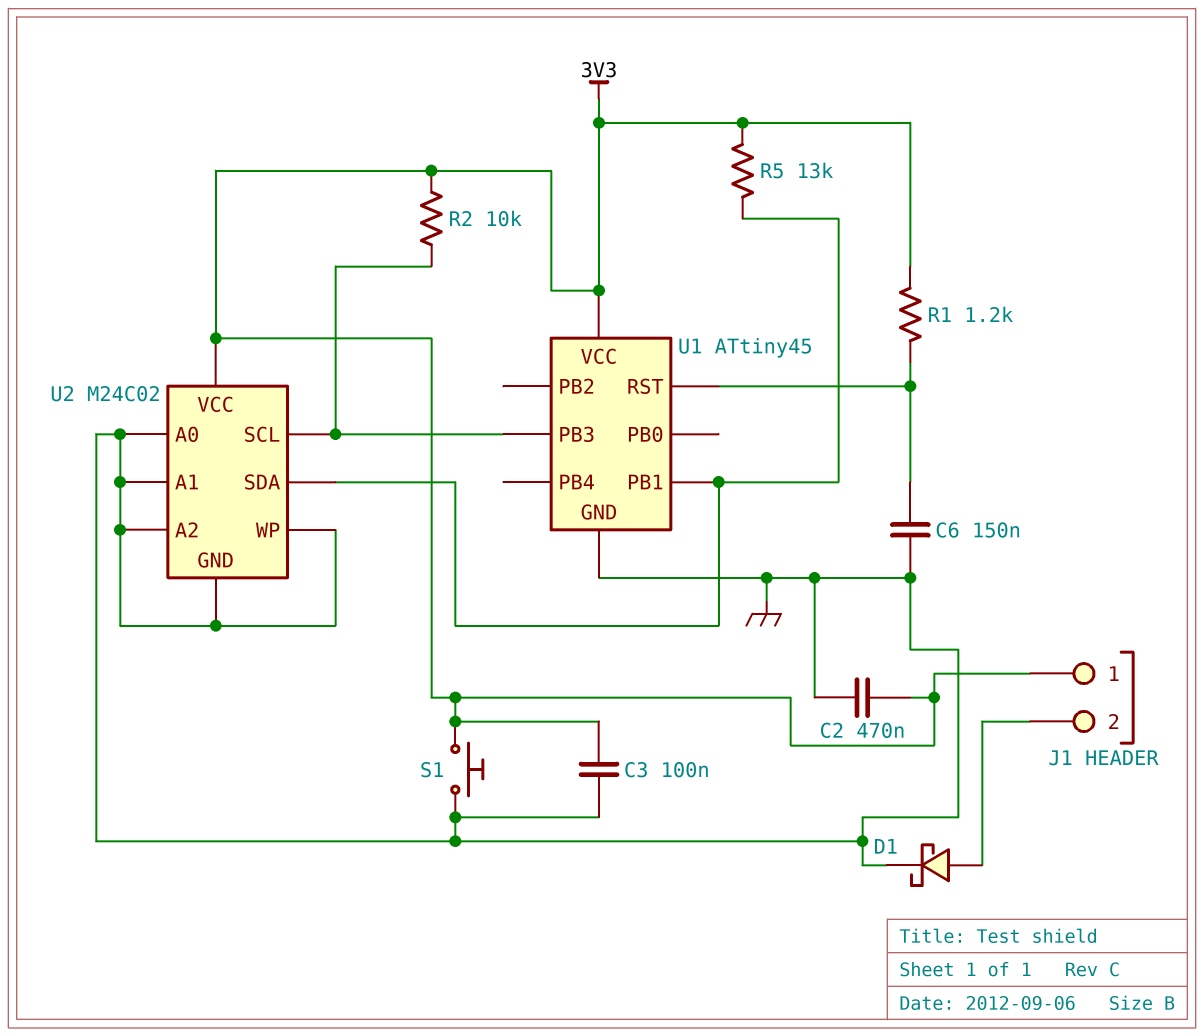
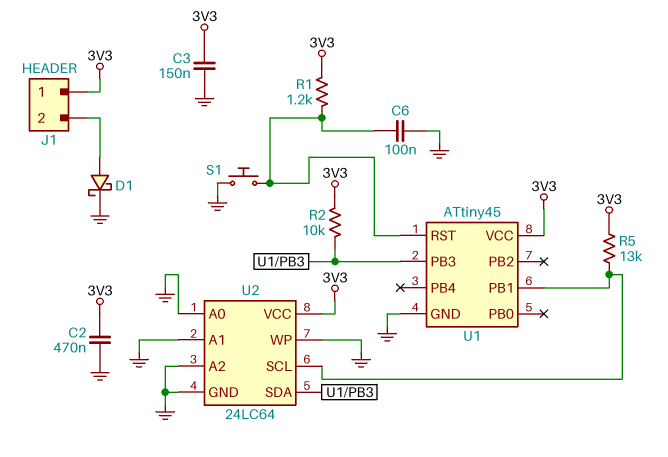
C3: 100nF (3V3, GND) -> 150nF (3V3, GND)
C6: 150nF (GND, U1/RST) -> 100nF (GND, U1/RST)
S1: button (3V3, GND) -> button (GND, U1/RST)
U2: M24C02 -> 24LC64
U2 pin SCL: U1/PB3 -> U1/PB1
U2 pin SDA: U1/PB1 -> U1/PB3

